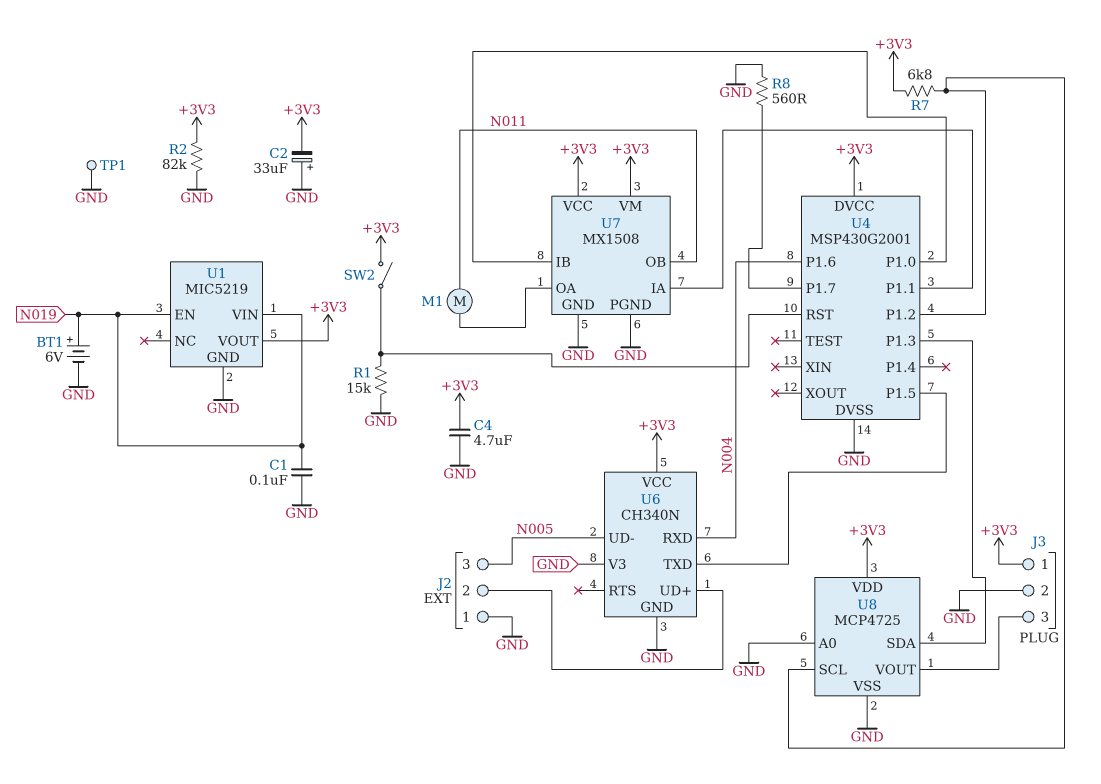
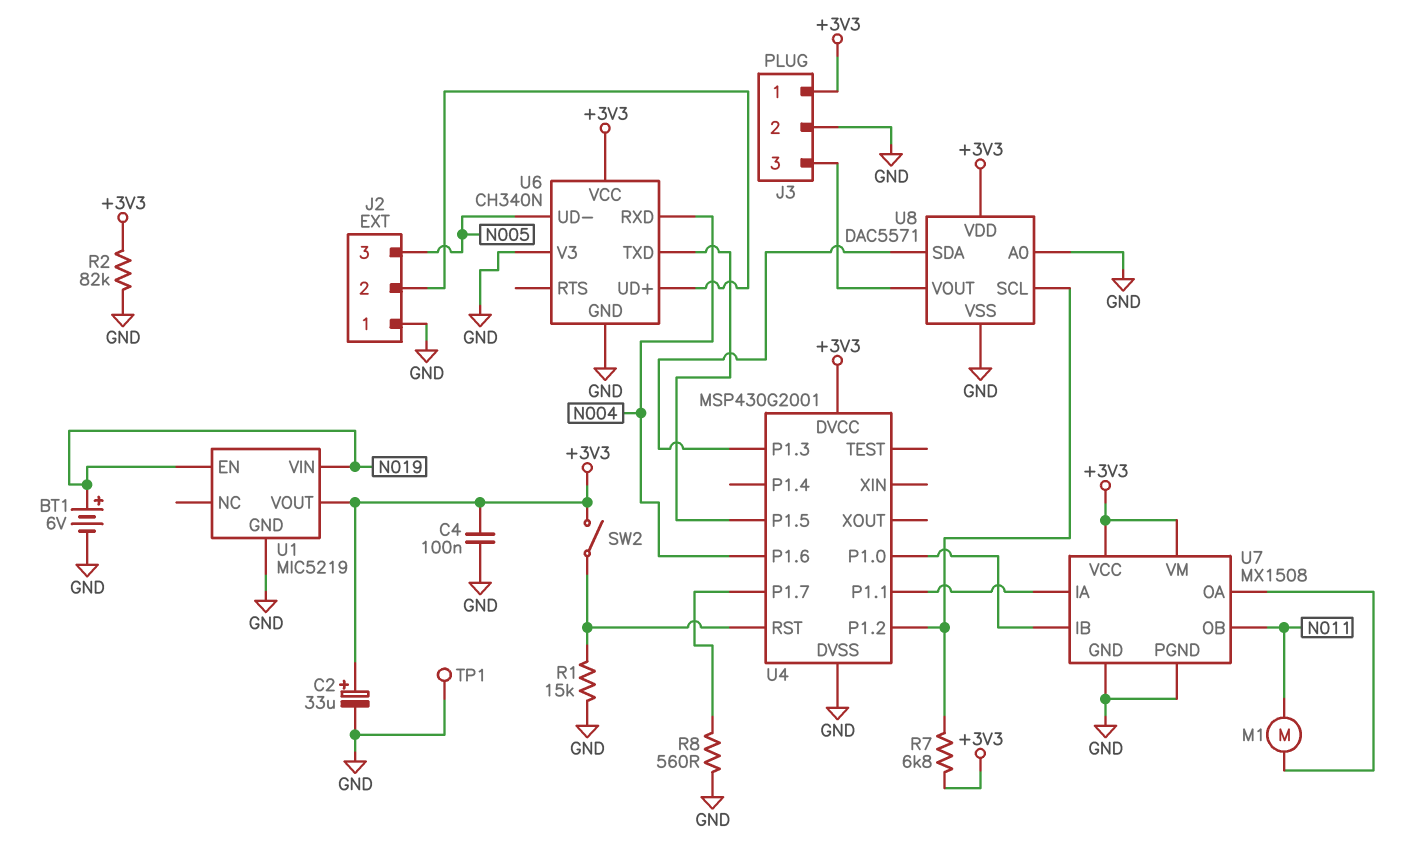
C1: 100nF (GND, N019) -> none
C2: 33uF (plus GND, minus +3V3) -> 33uF (plus +3V3, minus GND)
C4: 4.7uF (+3V3, GND) -> 100nF (+3V3, GND)
U8: MCP4725 -> DAC5571

